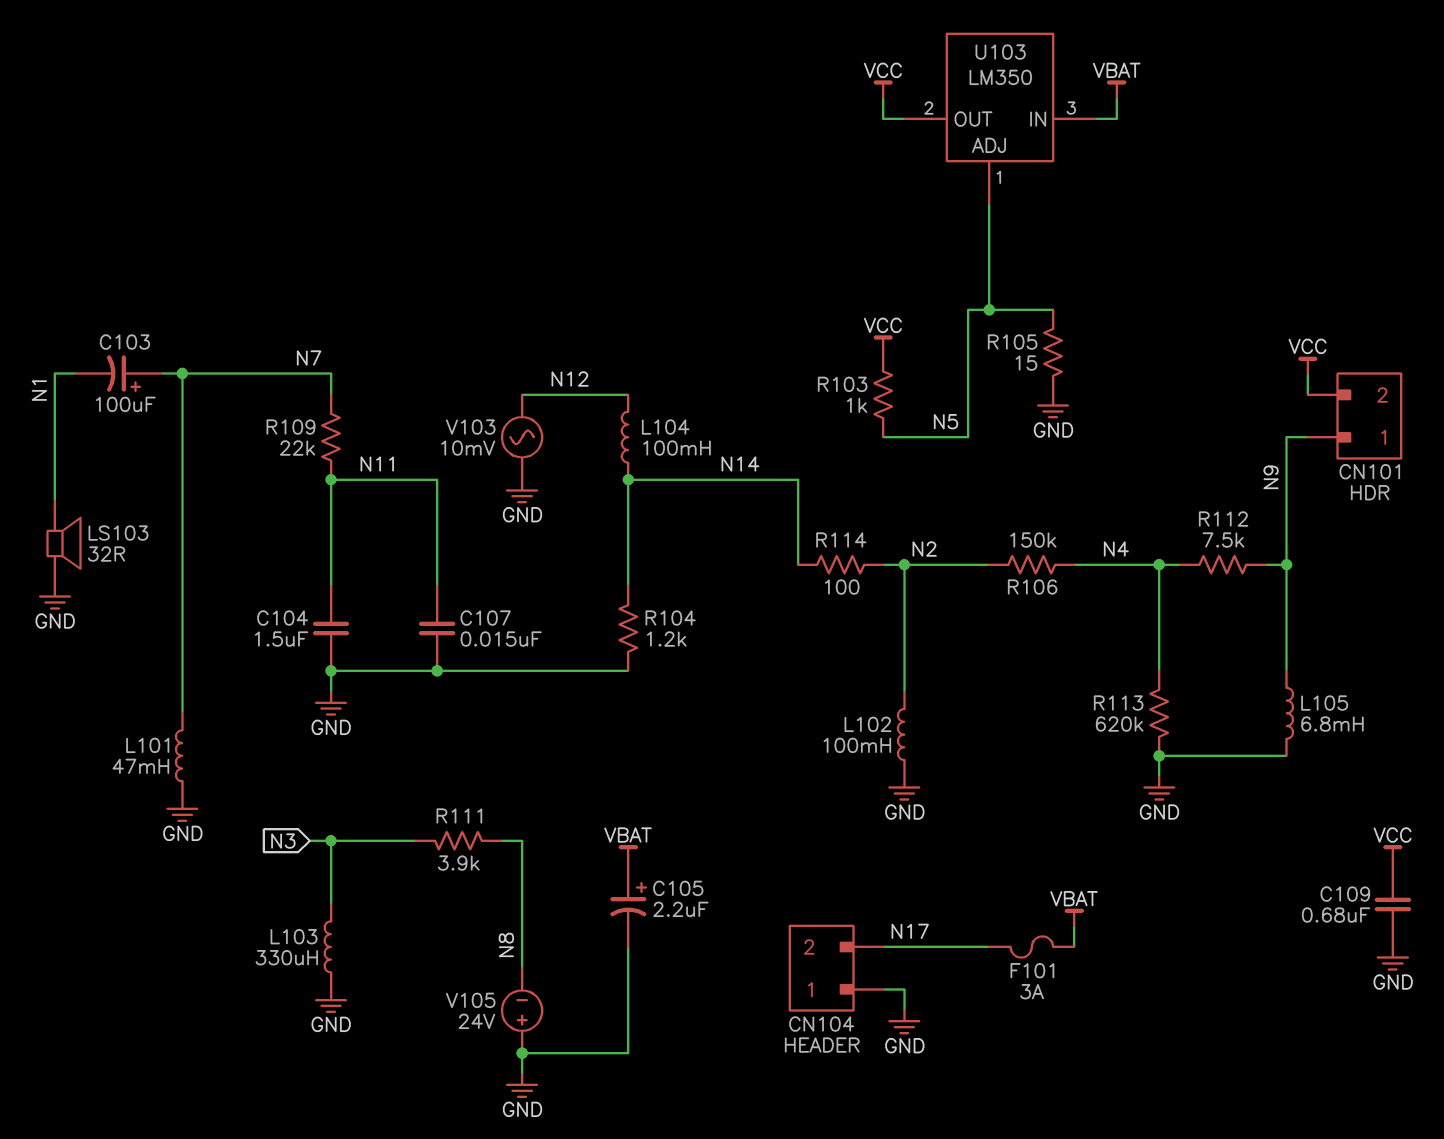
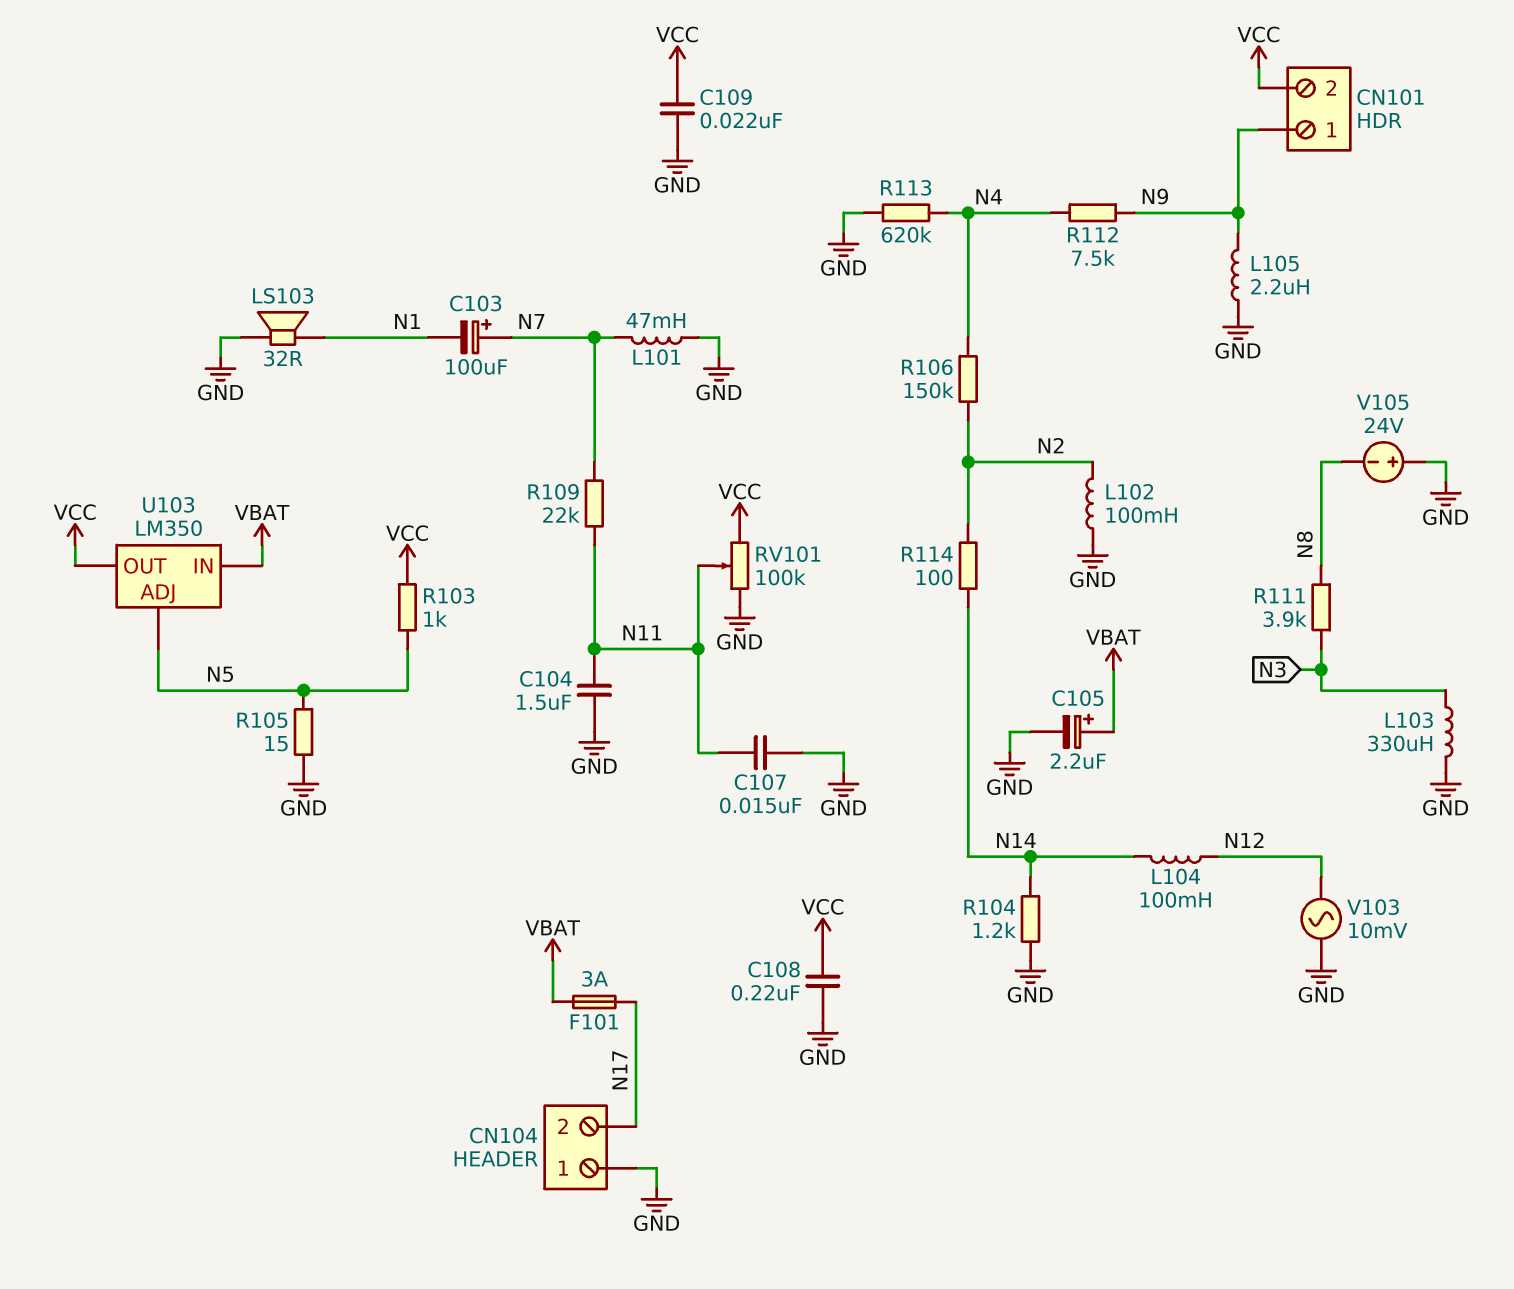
C108: none -> 220nF (GND, VCC)
C109: 680nF (GND, VCC) -> 22nF (GND, VCC)
L105: 6.8mH (GND, N9) -> 2.2uH (GND, N9)
RV101: none -> 100k (GND, VCC, wiper N11)

